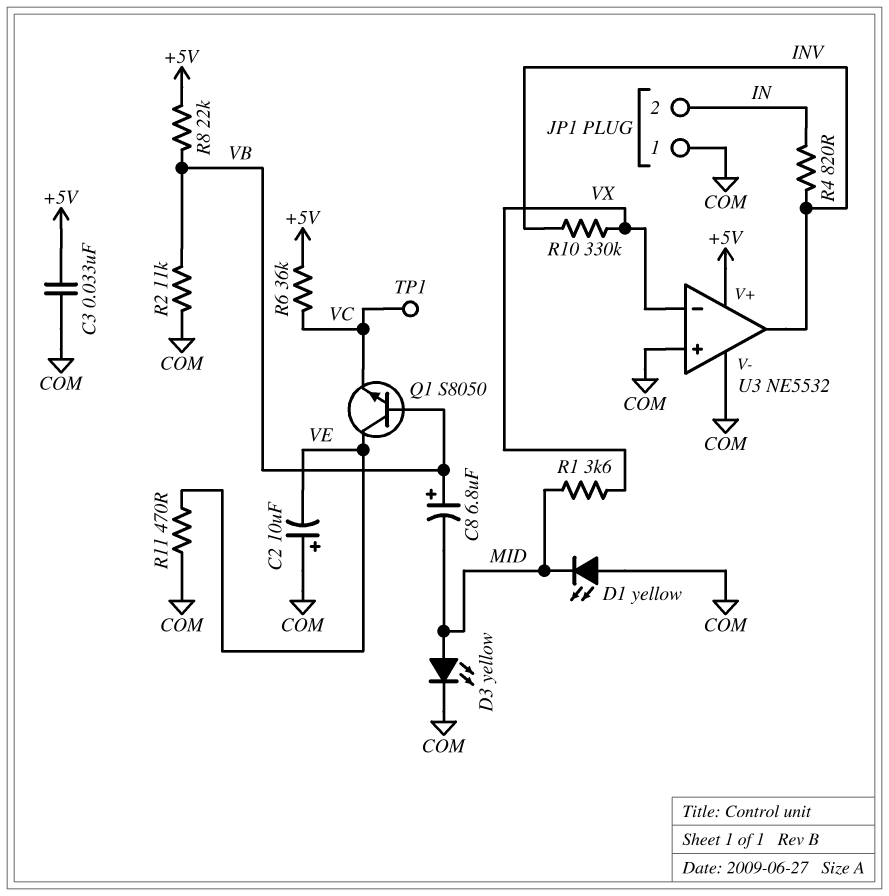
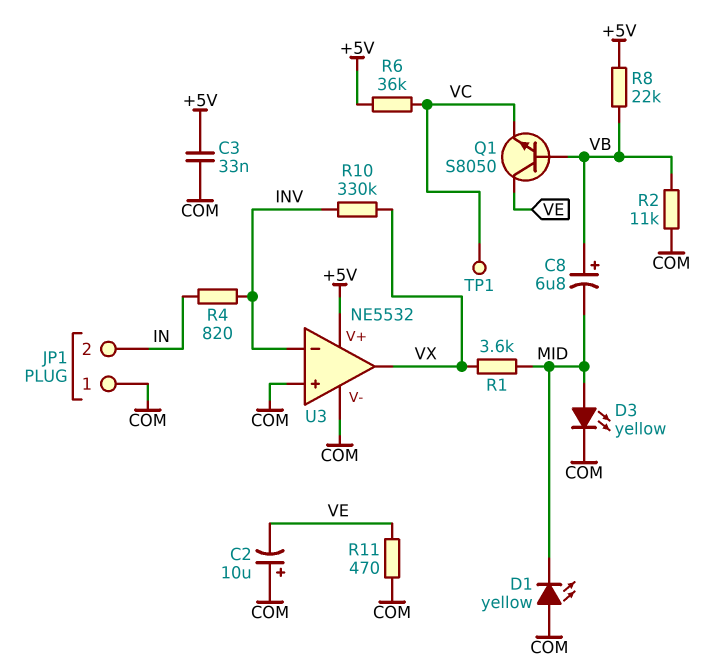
U3 pin in-: VX -> INV
U3 pin out: INV -> VX

